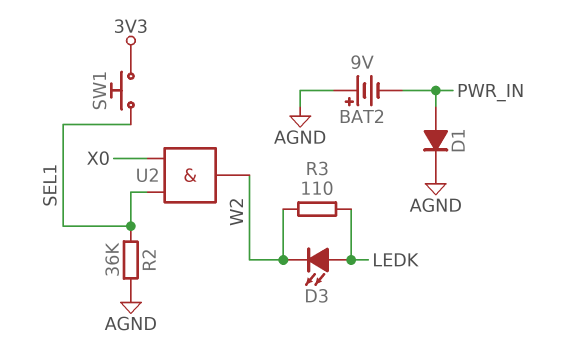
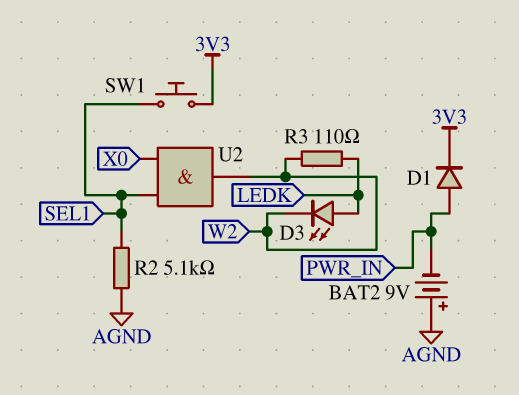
D1: diode (A PWR_IN, K AGND) -> diode (A PWR_IN, K 3V3)
R2: 36k (AGND, SEL1) -> 5.1k (AGND, SEL1)

